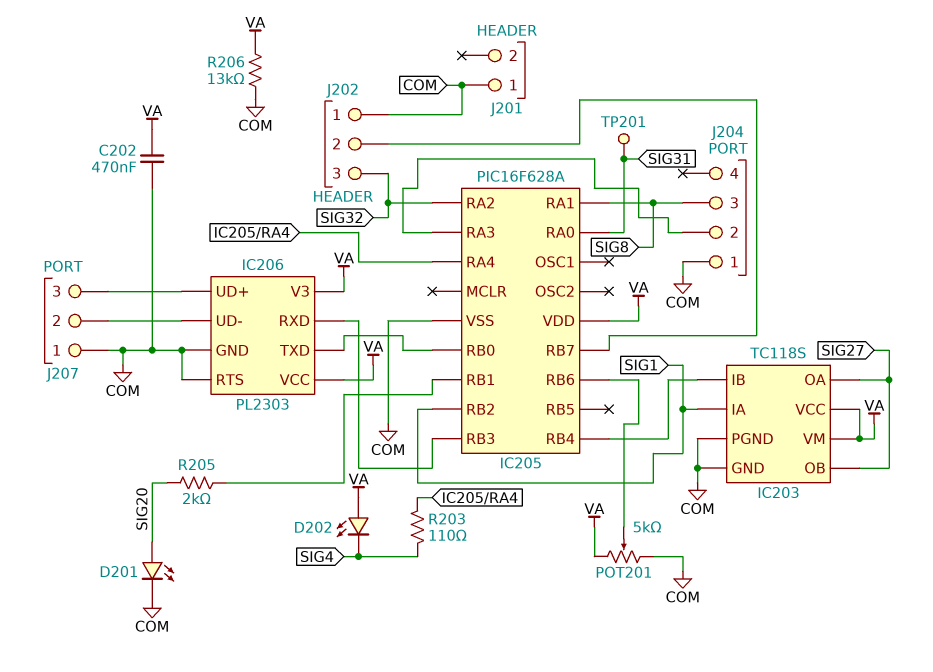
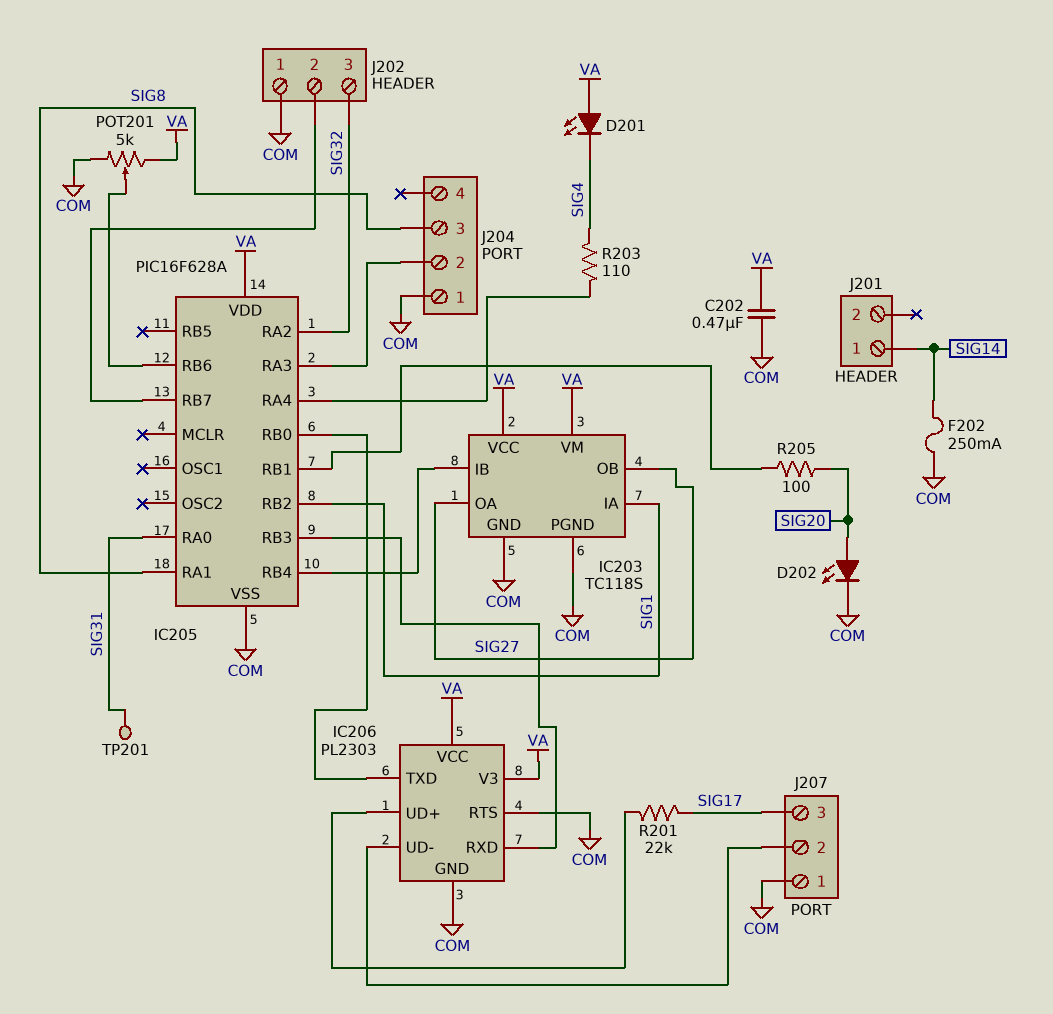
D201: LED (A SIG20, K COM) -> LED (A VA, K SIG4)
D202: LED (A VA, K SIG4) -> LED (A SIG20, K COM)
F202: none -> 250mA (COM, SIG14)
J201 pin 1: COM -> SIG14
J207 pin 3: IC206/UD+ -> SIG17
R201: none -> 22k (IC206/UD+, SIG17)
R205: 2k (IC205/RB1, SIG20) -> 100 (IC205/RB1, SIG20)
R206: 13k (COM, VA) -> none

